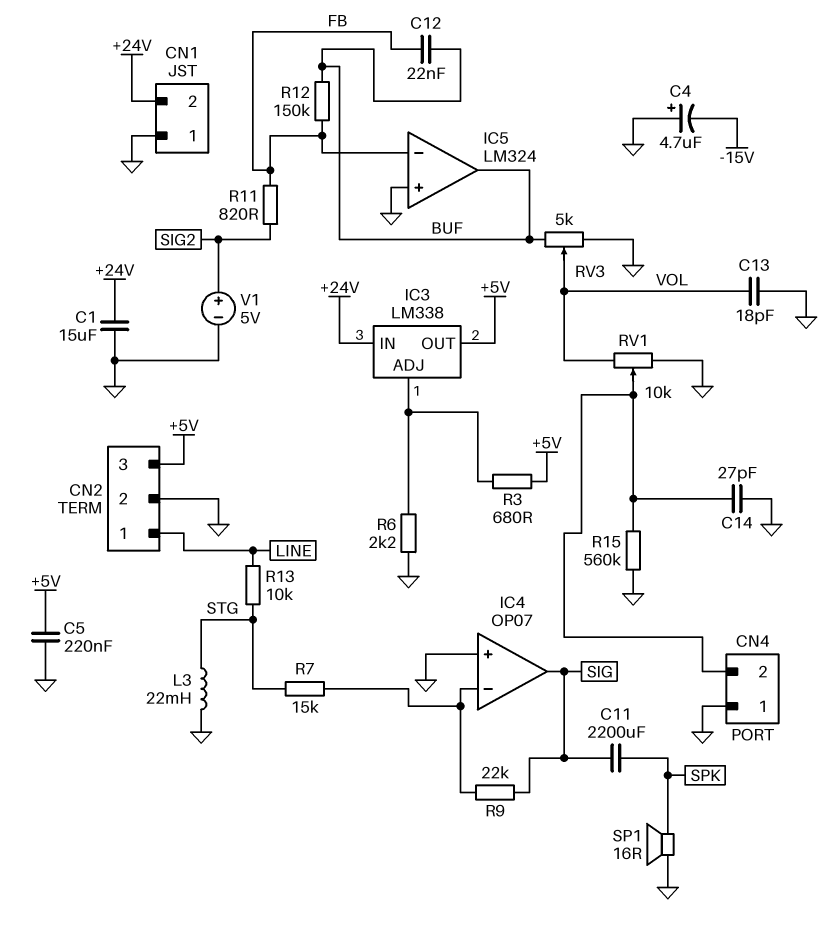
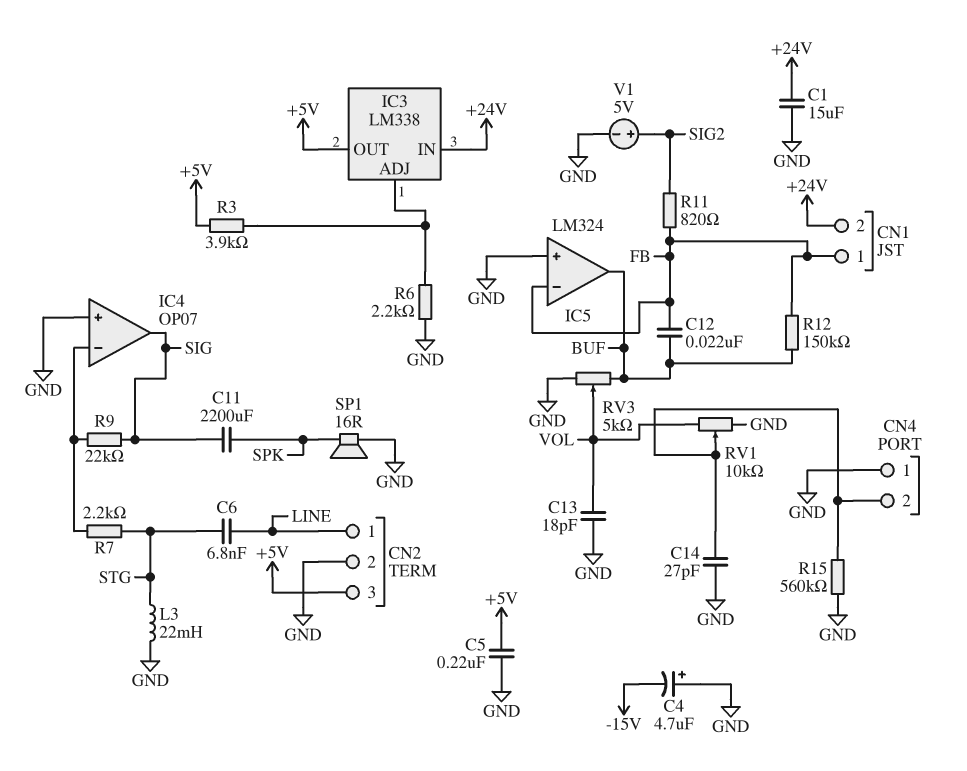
C6: none -> 6.8nF (LINE, STG)
CN1 pin 1: GND -> FB
R3: 680 (+5V, IC3/ADJ) -> 3.9k (+5V, IC3/ADJ)
R7: 15k (IC4/in-, STG) -> 2.2k (IC4/in-, STG)
R13: 10k (LINE, STG) -> none

